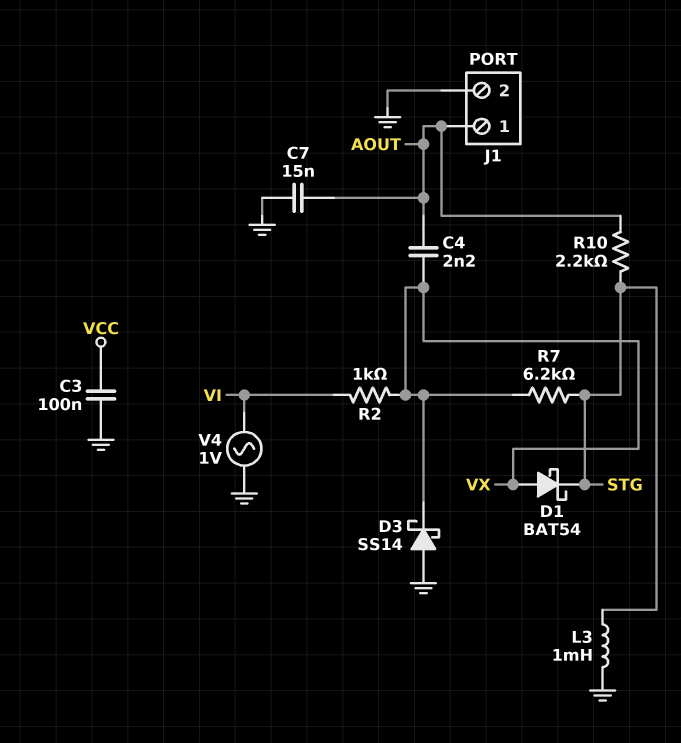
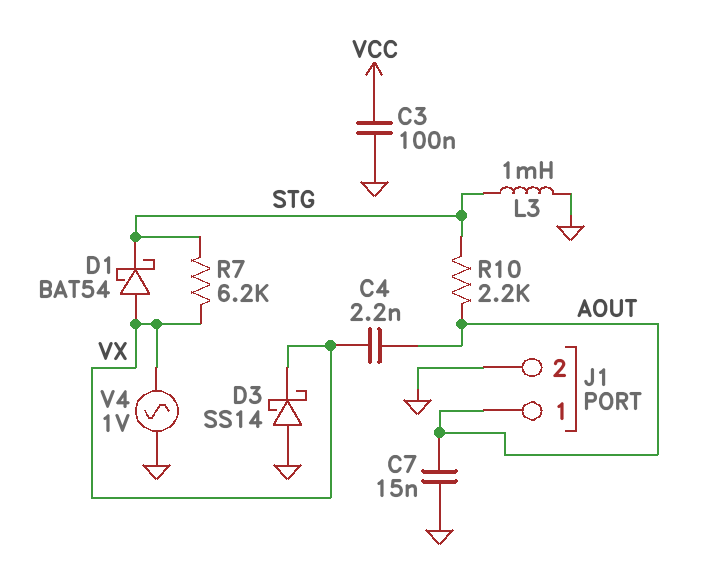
R2: 1k (VI, VX) -> none
V4: AC 1V (GND, VI) -> AC 1V (GND, VX)

